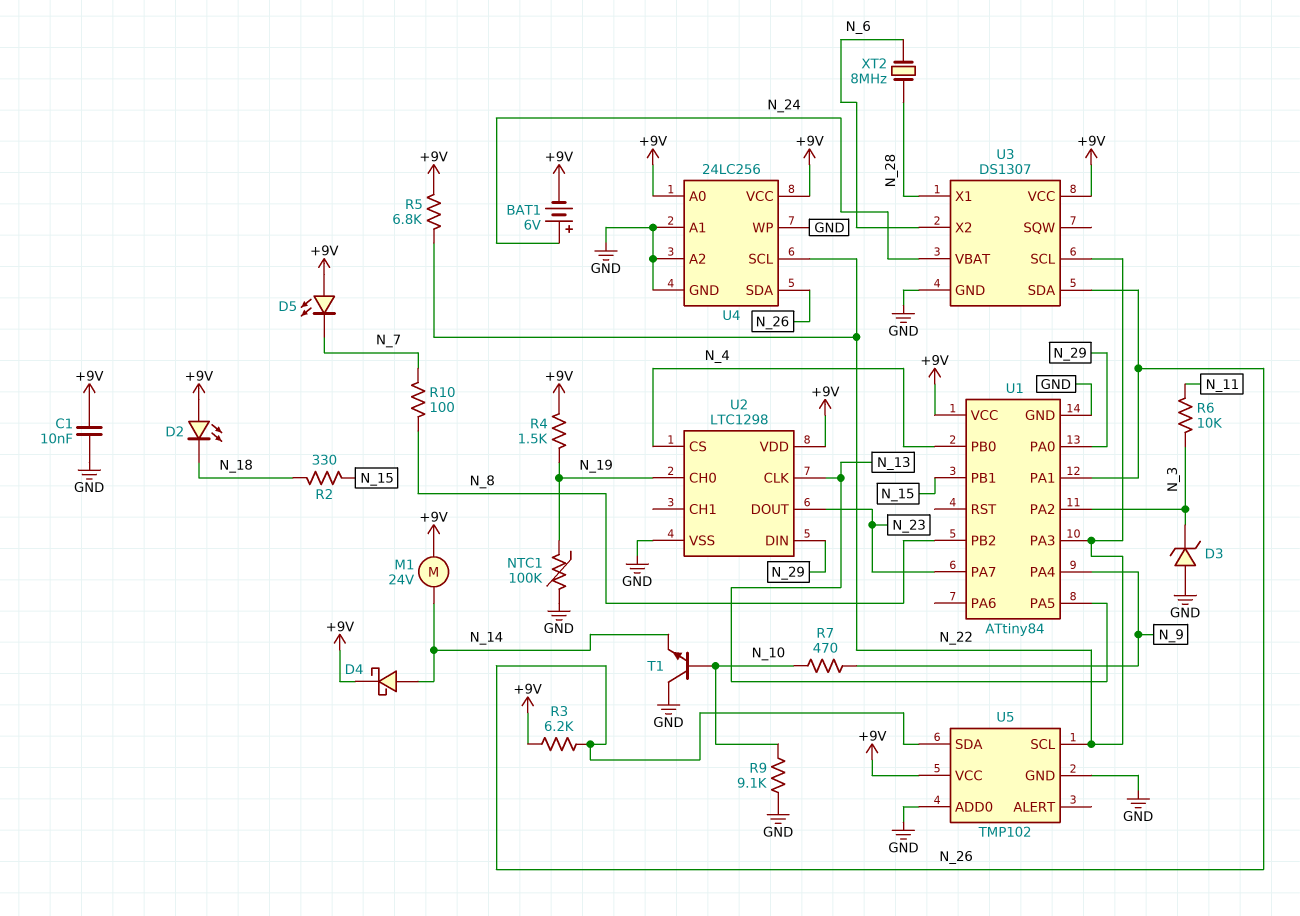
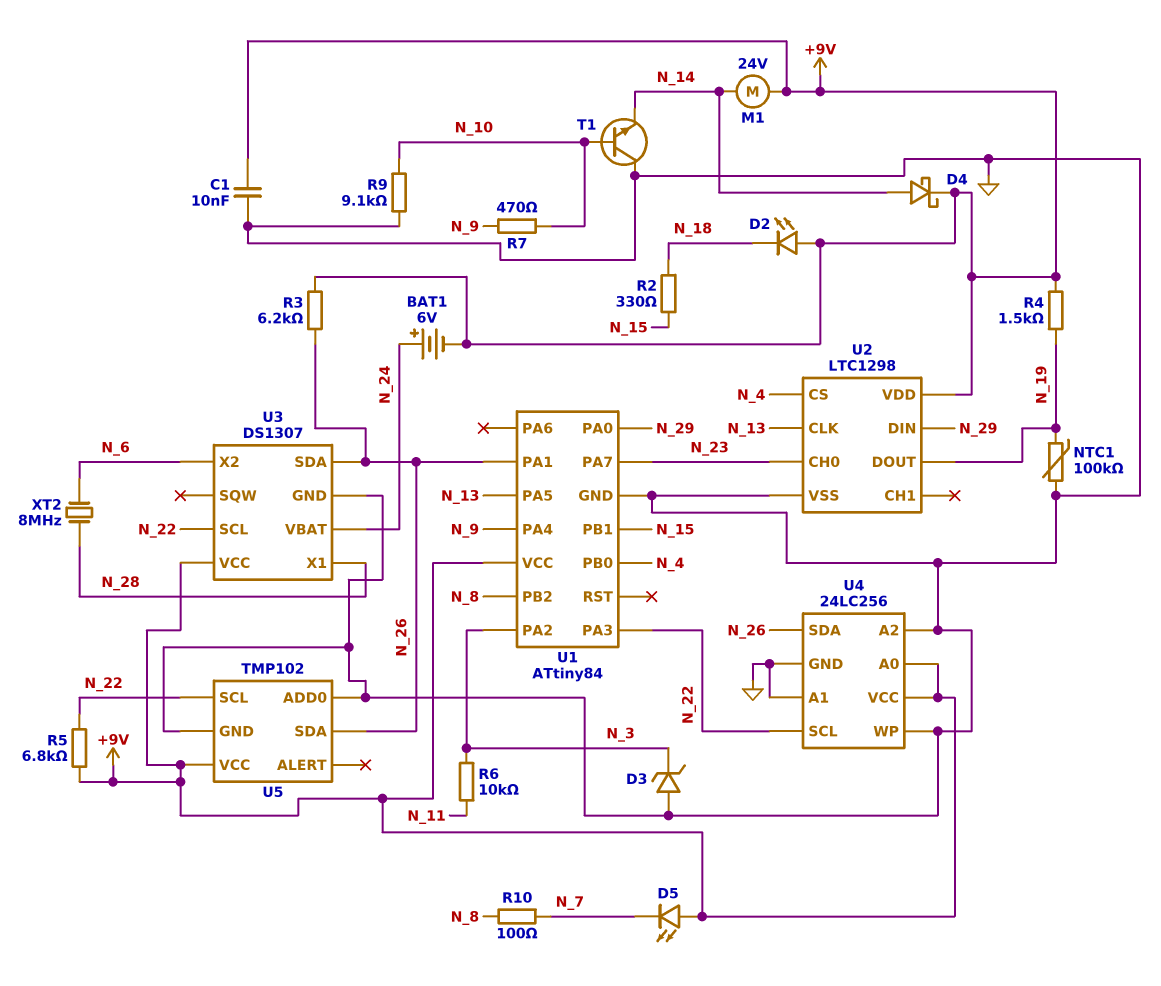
U2 pin CH0: N_19 -> N_23
U2 pin DOUT: N_23 -> N_19

